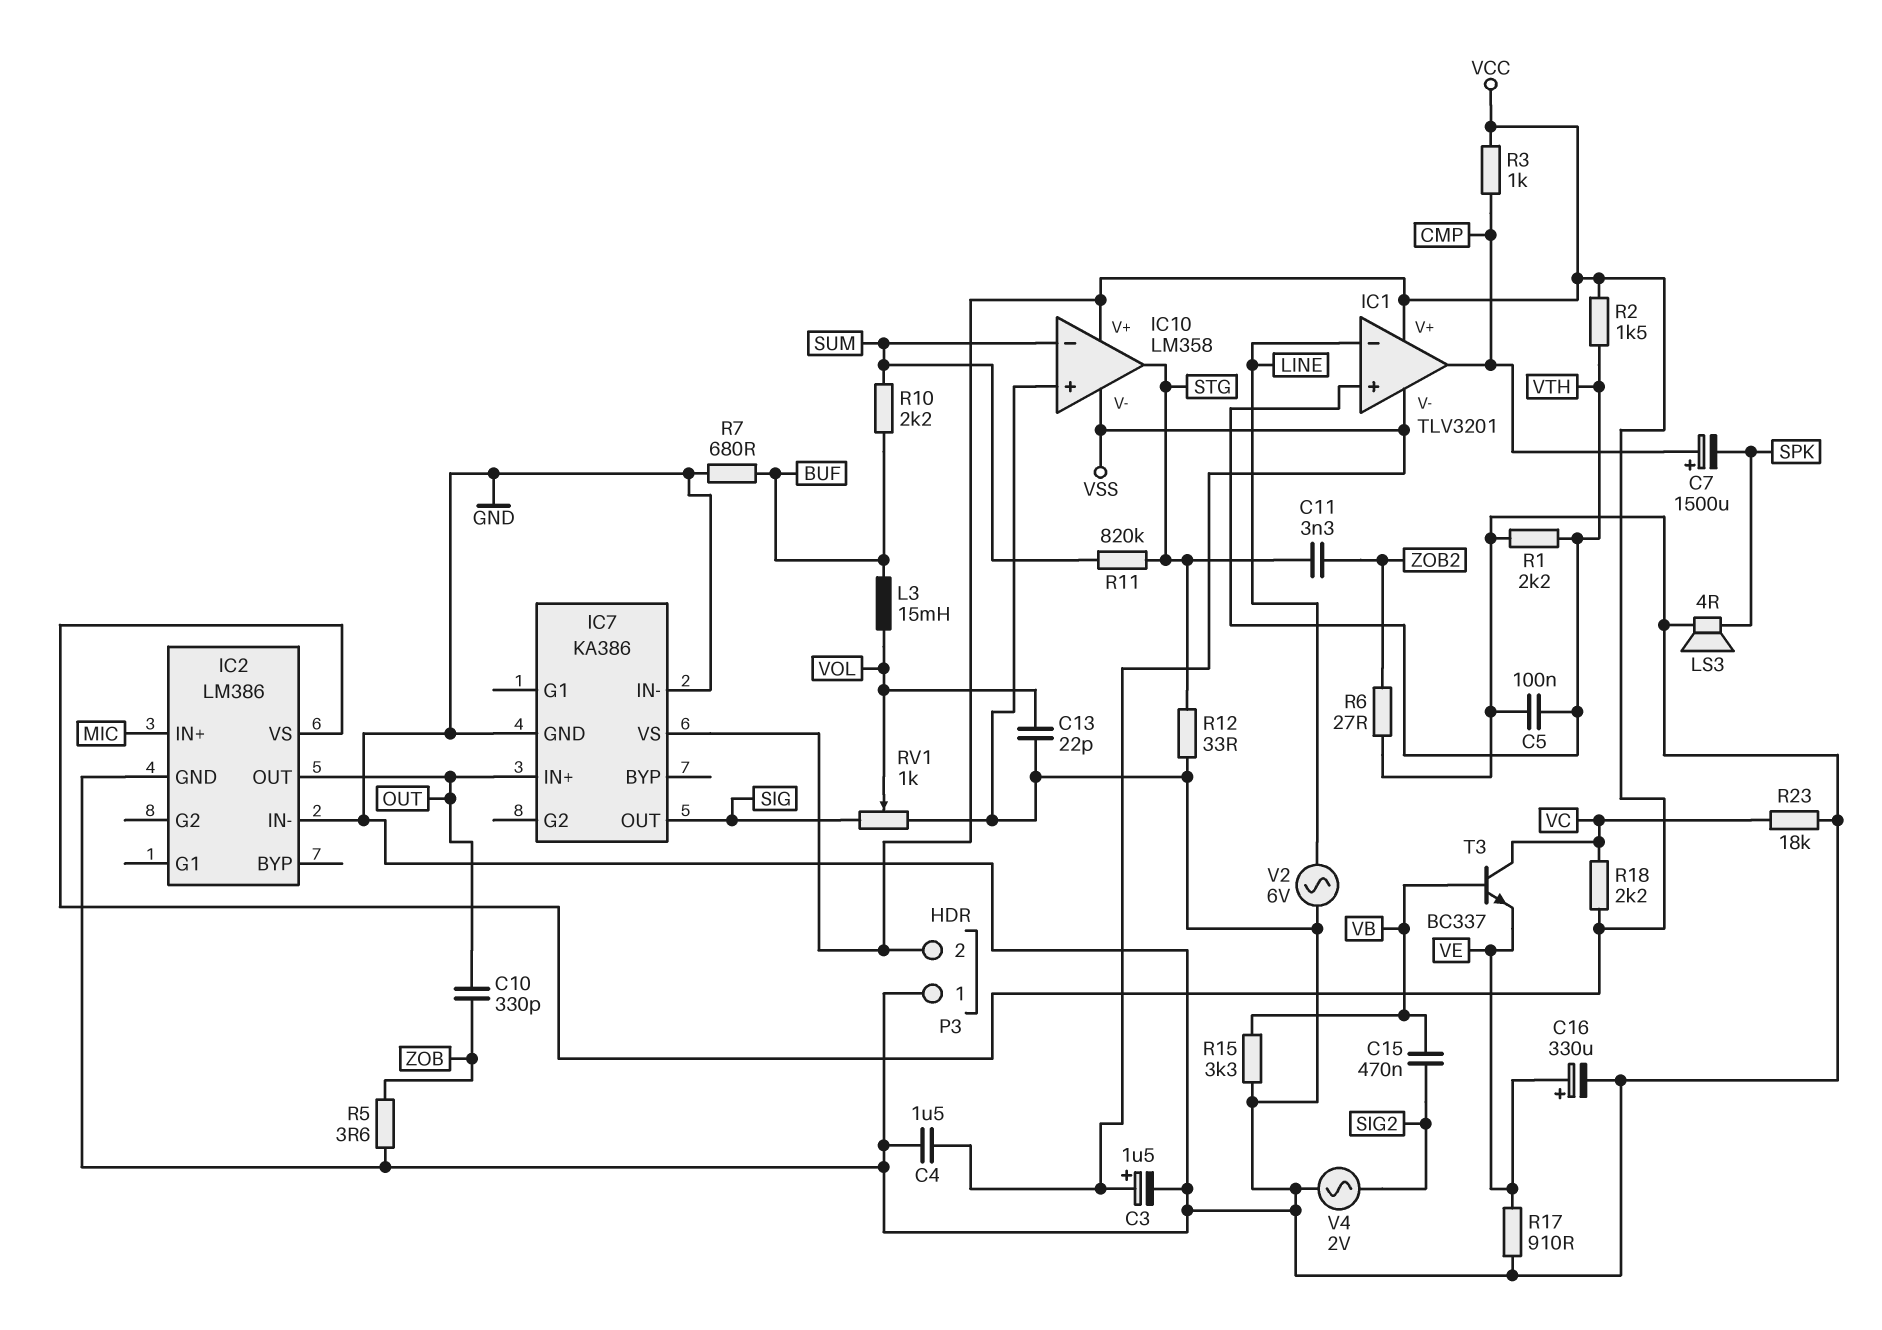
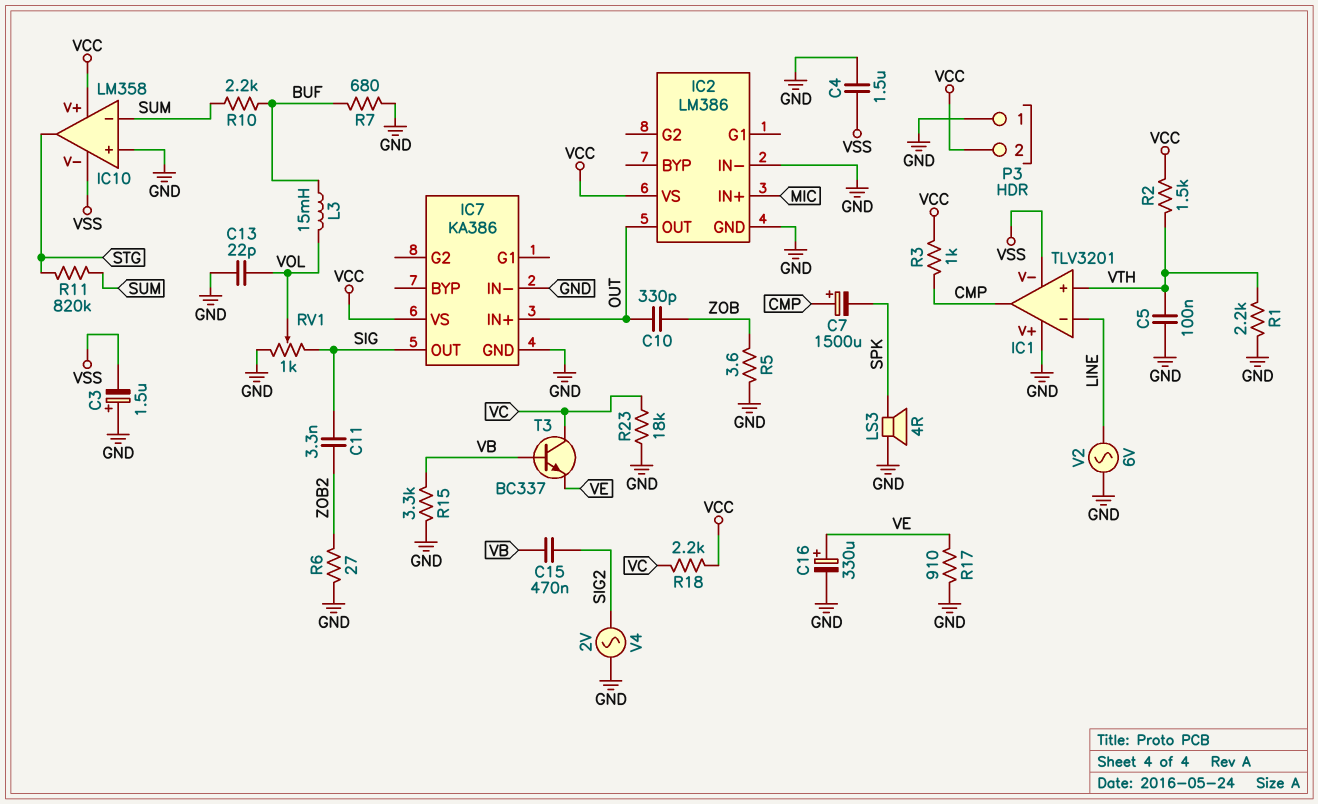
C3: 1.5uF (plus VSS, minus GND) -> 1.5uF (plus GND, minus VSS)
C11: 3.3nF (STG, ZOB2) -> 3.3nF (SIG, ZOB2)
IC1 pin V+: VCC -> GND
R12: 33 (GND, STG) -> none

